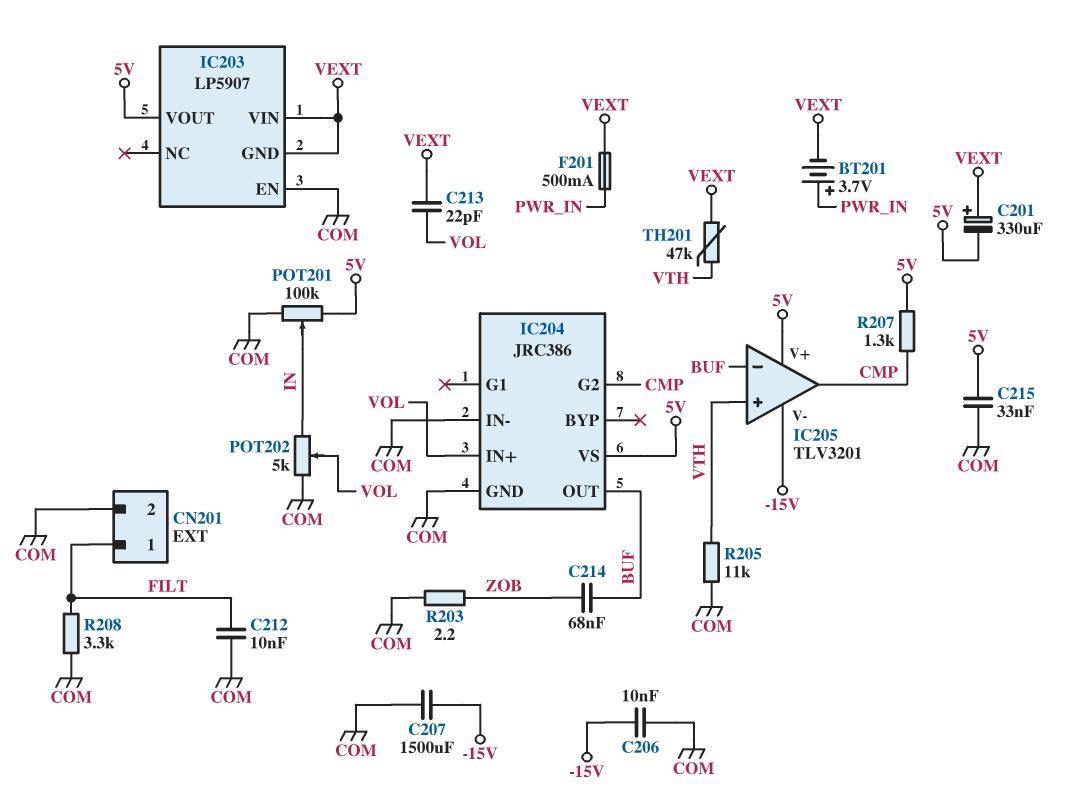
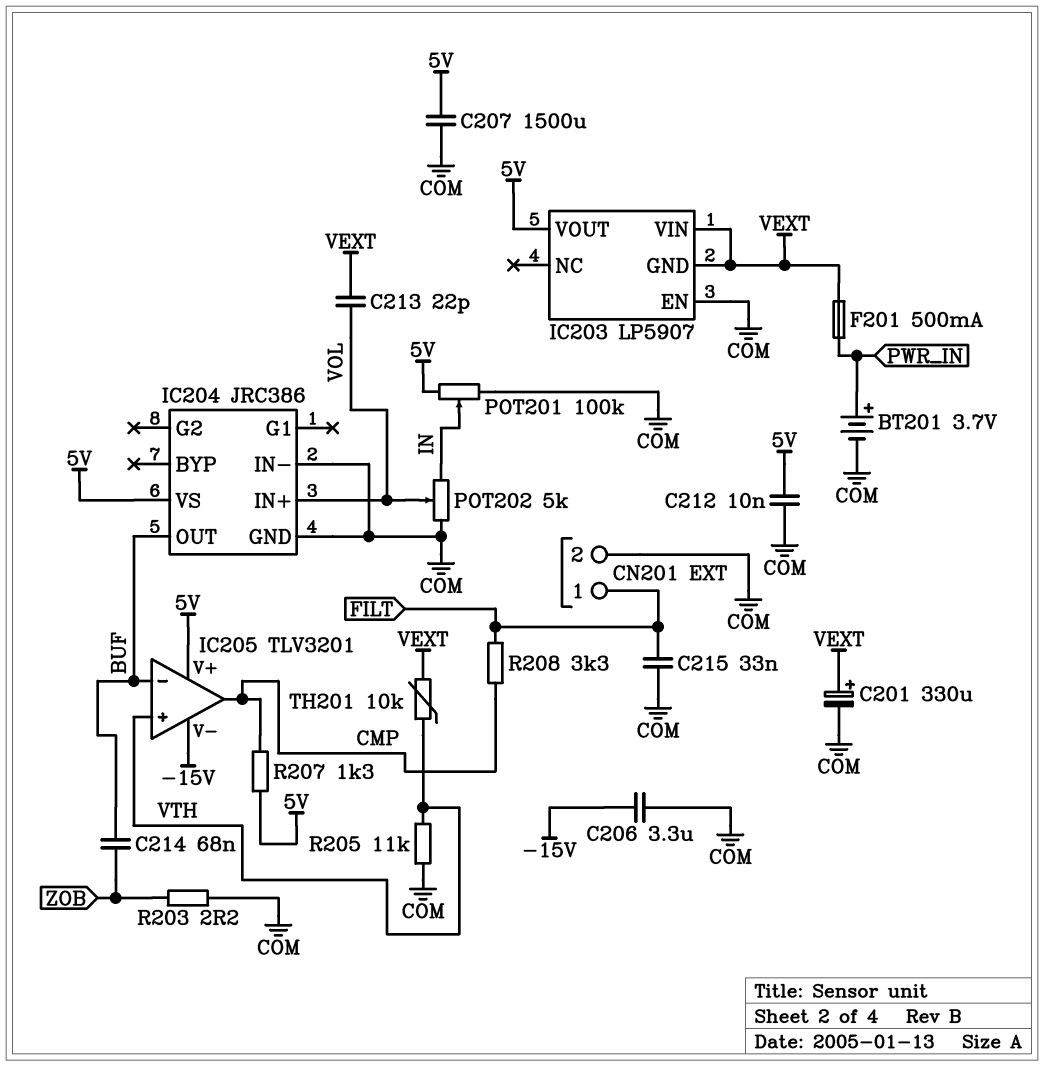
BT201: 3.7V (plus PWR_IN, minus VEXT) -> 3.7V (plus PWR_IN, minus COM)
C201: 330uF (plus VEXT, minus 5V) -> 330uF (plus VEXT, minus COM)
C206: 10nF (-15V, COM) -> 3.3uF (-15V, COM)
C207: 1500uF (-15V, COM) -> 1500uF (5V, COM)
C212: 10nF (COM, FILT) -> 10nF (5V, COM)
C215: 33nF (5V, COM) -> 33nF (COM, FILT)
IC204 pin G2: CMP -> none
R208: 3.3k (COM, FILT) -> 3.3k (CMP, FILT)
TH201: 47k (VEXT, VTH) -> 10k (VEXT, VTH)

